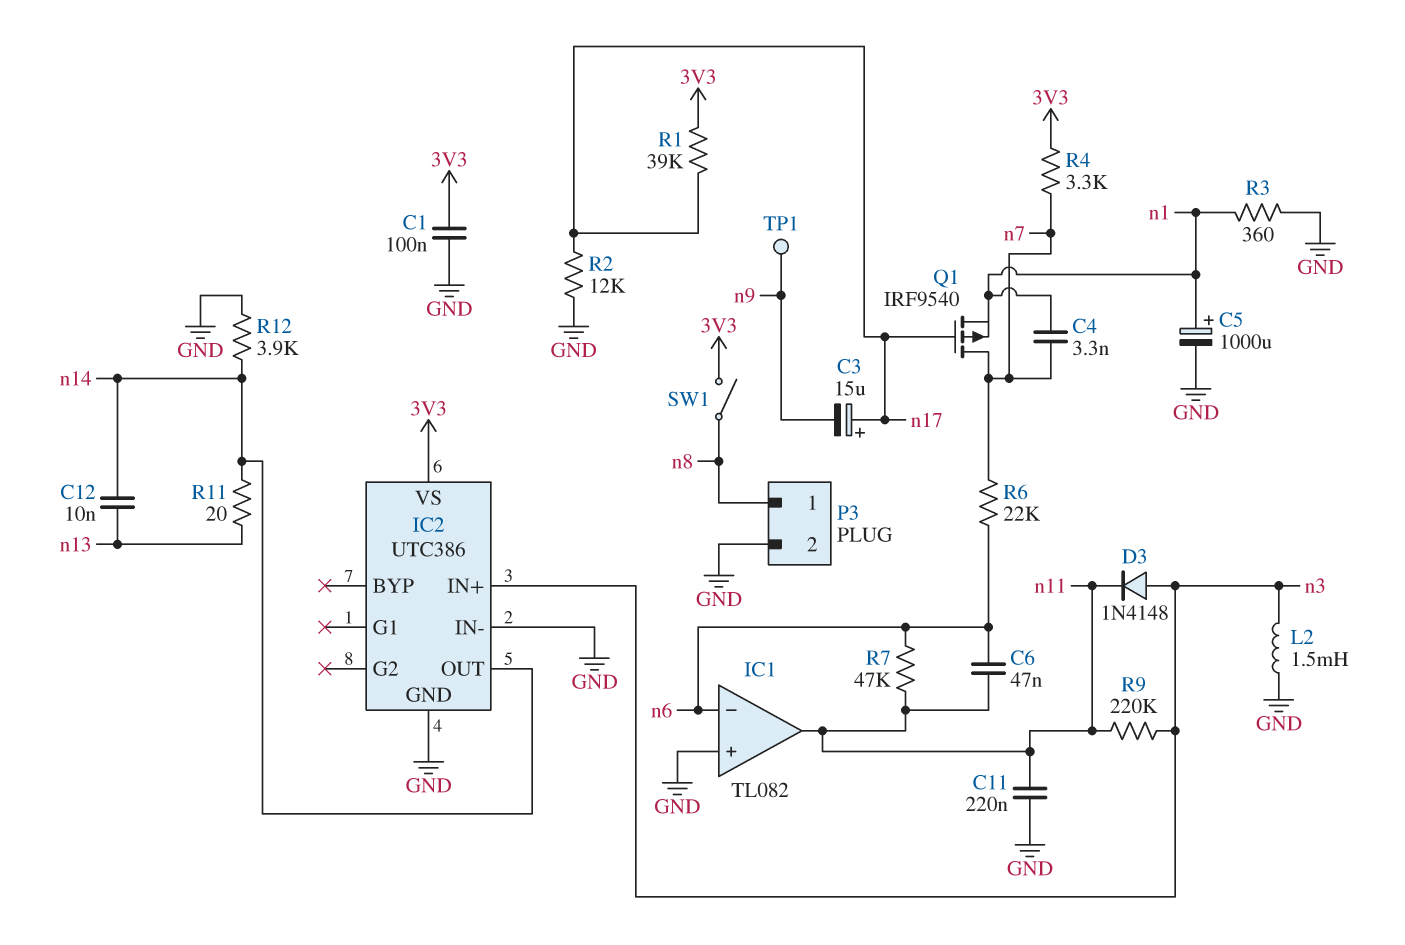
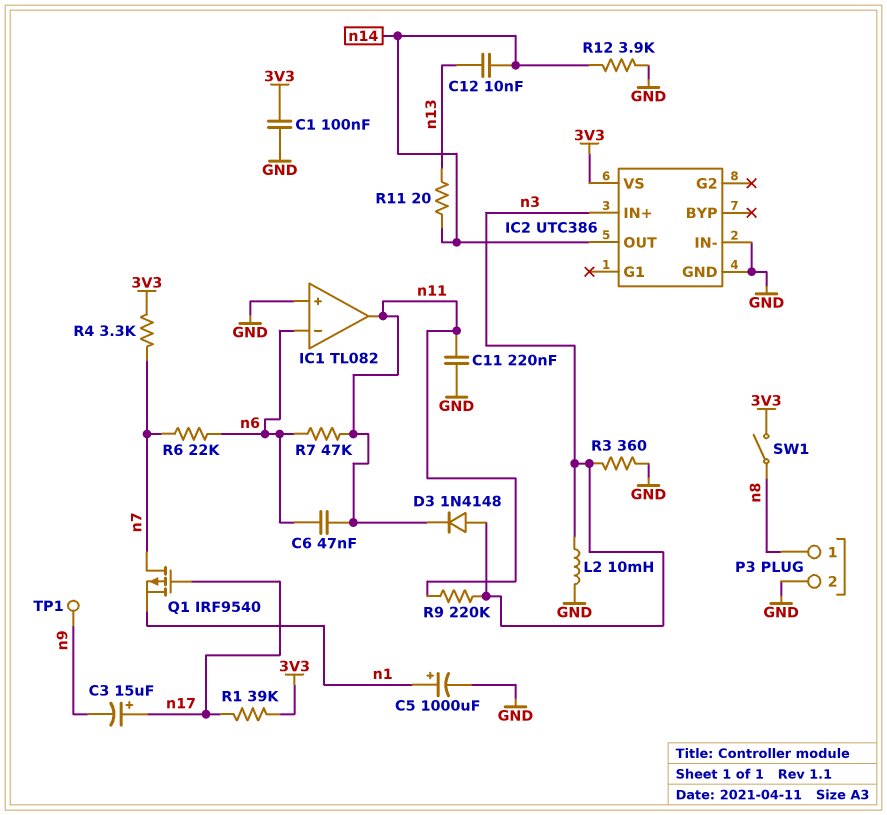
C4: 3.3nF (n1, n7) -> none
L2: 1.5mH (GND, n3) -> 10mH (GND, n3)
R2: 12k (GND, n17) -> none
R3: 360 (GND, n1) -> 360 (GND, n3)

